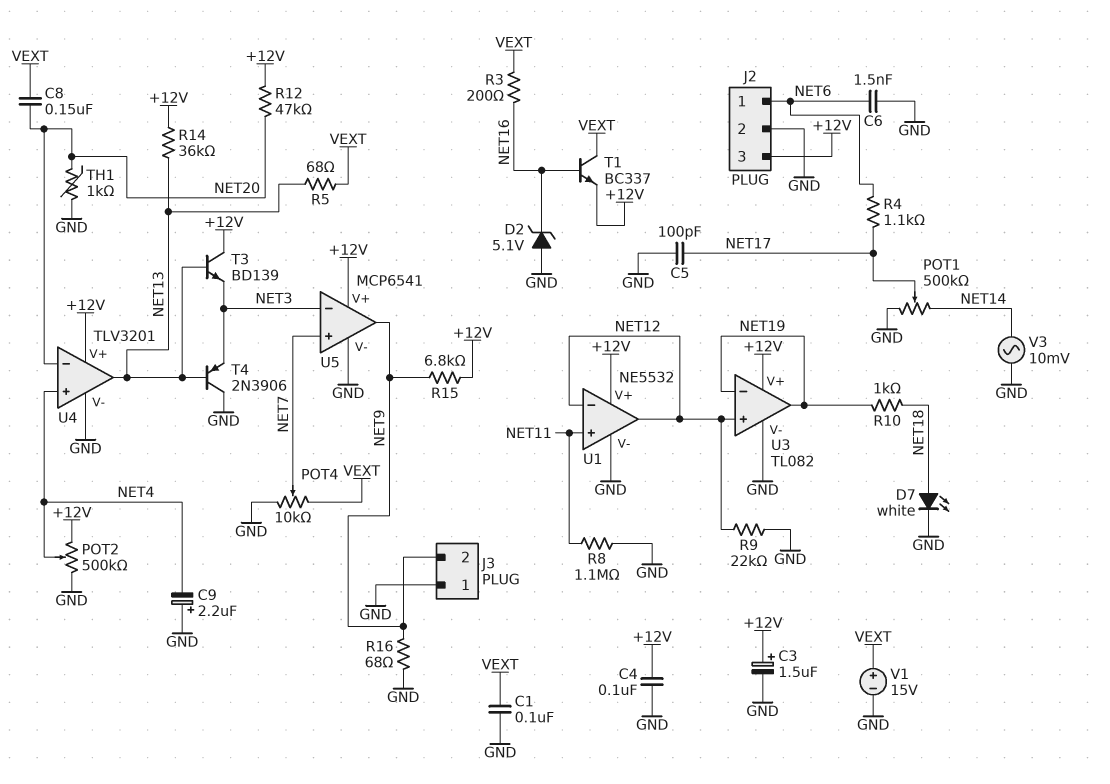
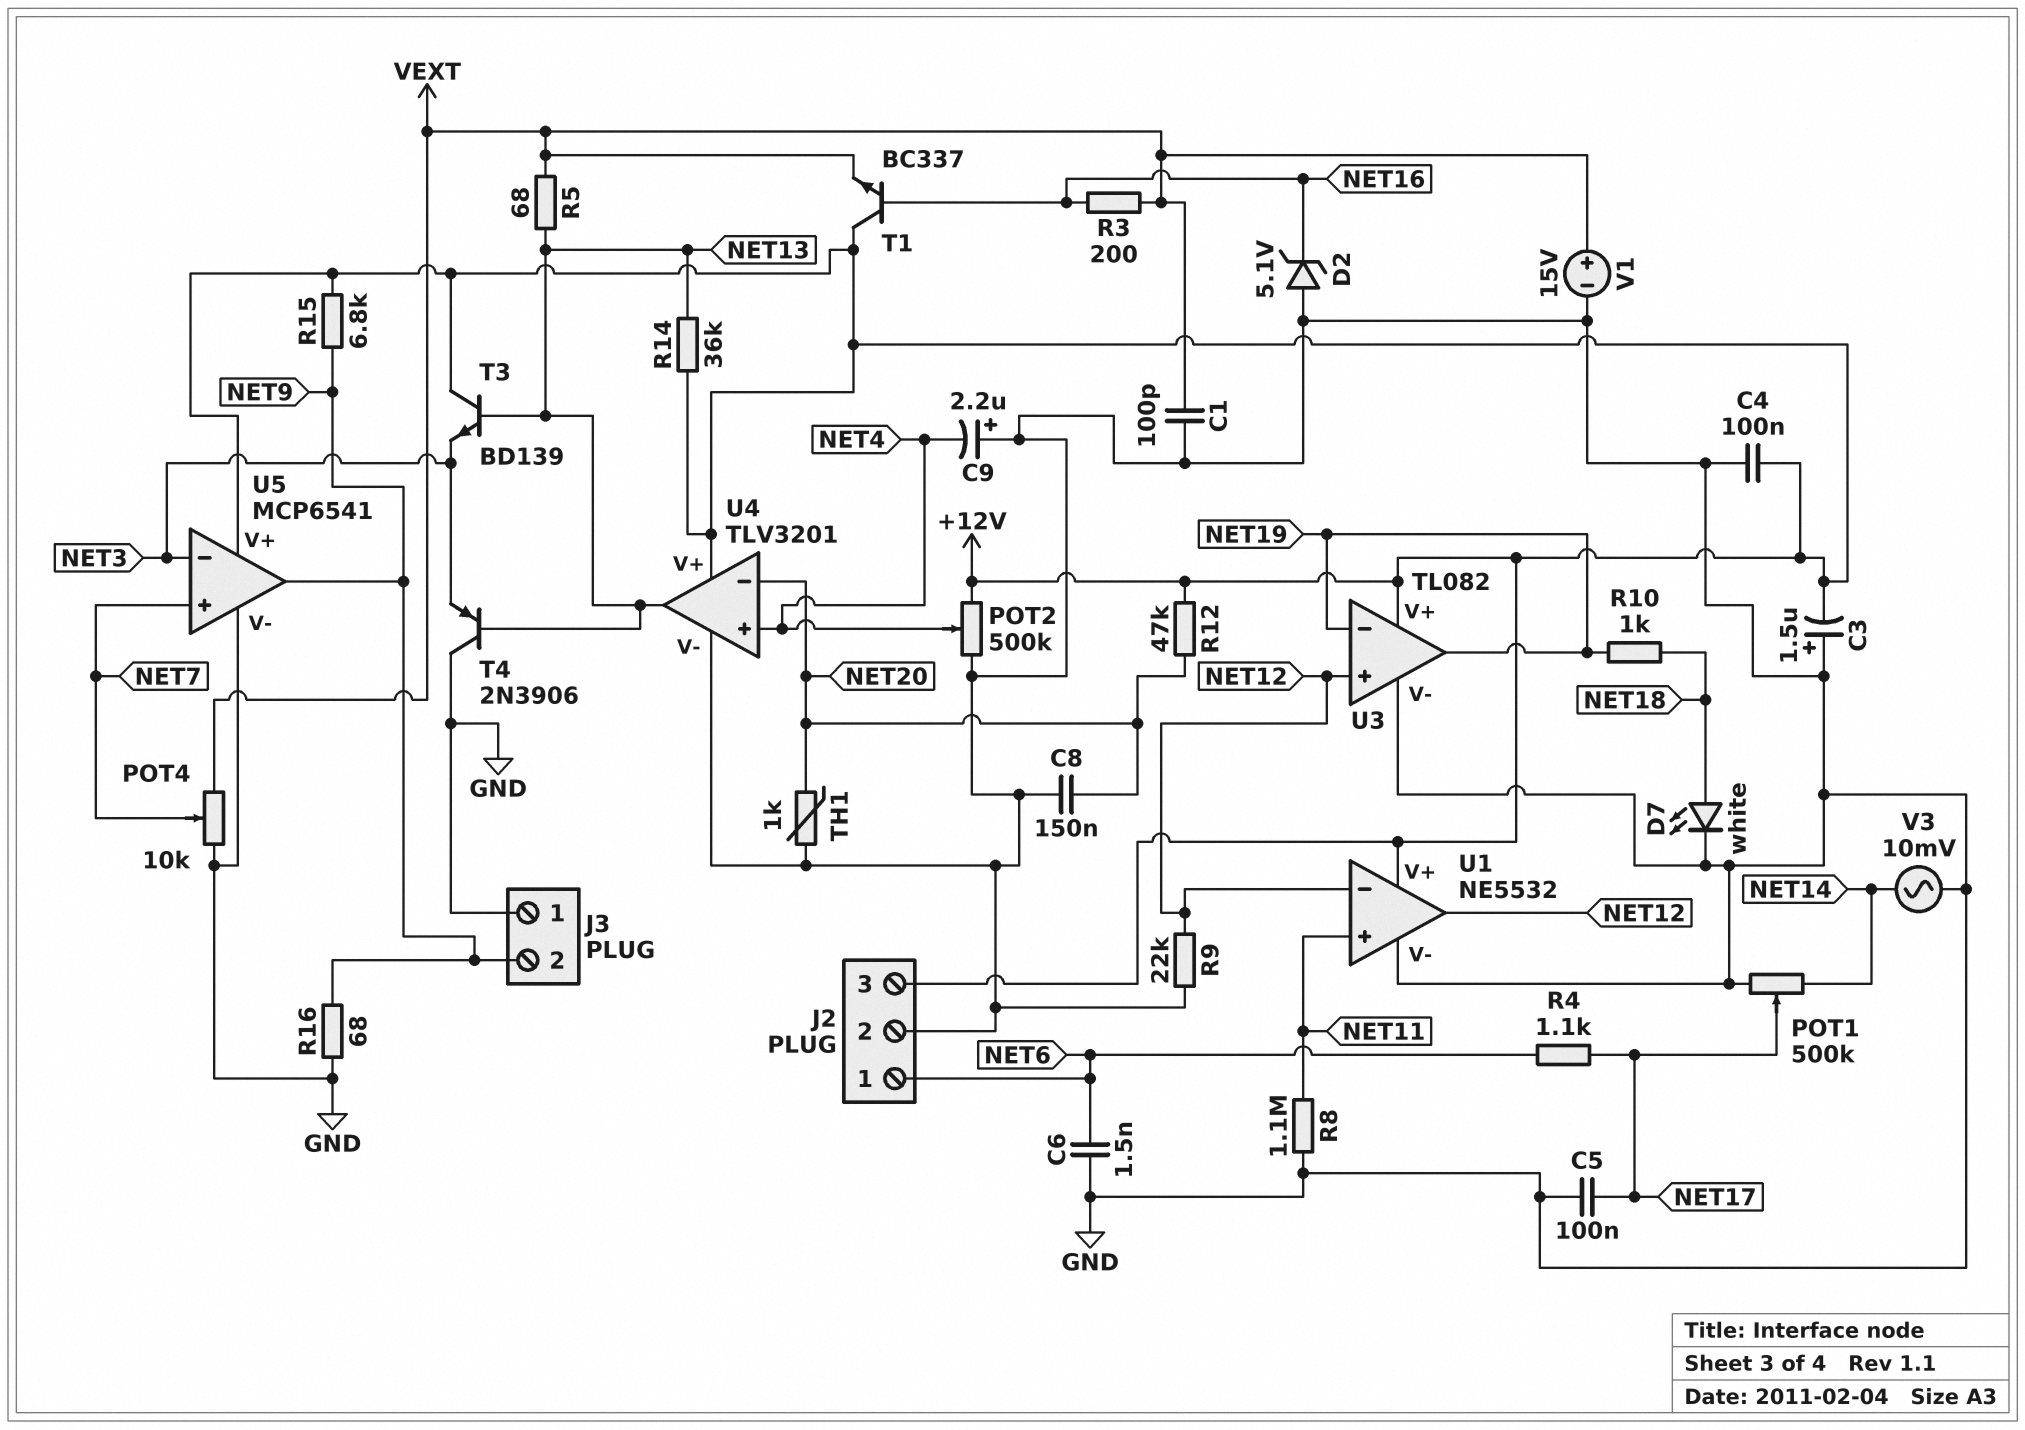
C1: 100nF (GND, VEXT) -> 100pF (GND, VEXT)
C3: 1.5uF (plus +12V, minus GND) -> 1.5uF (plus GND, minus +12V)
C5: 100pF (GND, NET17) -> 100nF (GND, NET17)
C8: 150nF (NET20, VEXT) -> 150nF (GND, NET20)
T1: NPN BC337 (B NET16, C VEXT, E +12V) -> NPN BC337 (B NET16, C +12V, E VEXT)

